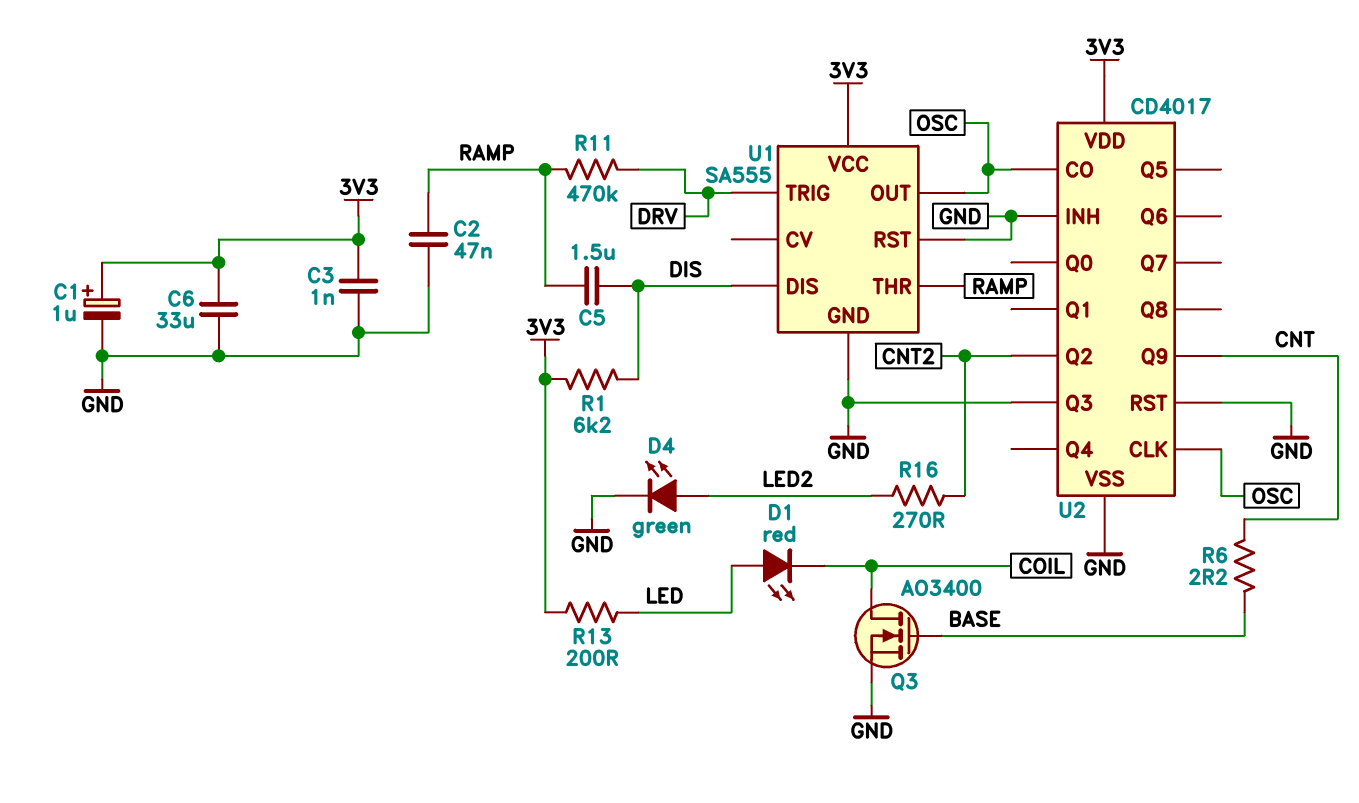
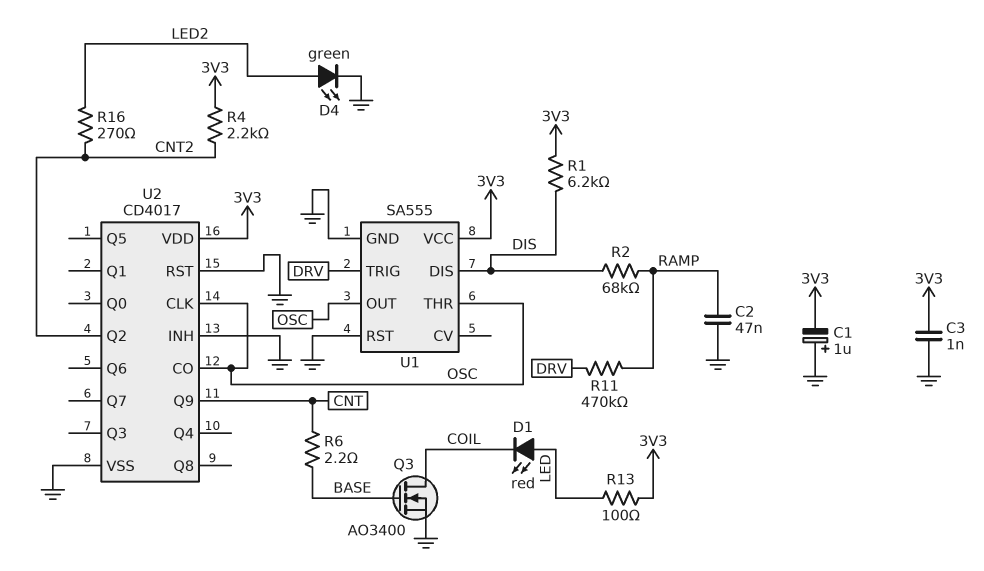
C1: 1uF (plus 3V3, minus GND) -> 1uF (plus GND, minus 3V3)
C5: 1.5uF (DIS, RAMP) -> none
C6: 33uF (3V3, GND) -> none
R2: none -> 68k (DIS, RAMP)
R4: none -> 2.2k (3V3, CNT2)
R13: 200 (3V3, LED) -> 100 (3V3, LED)
U1 pin THR: RAMP -> OSC
U2 pin Q3: GND -> none

